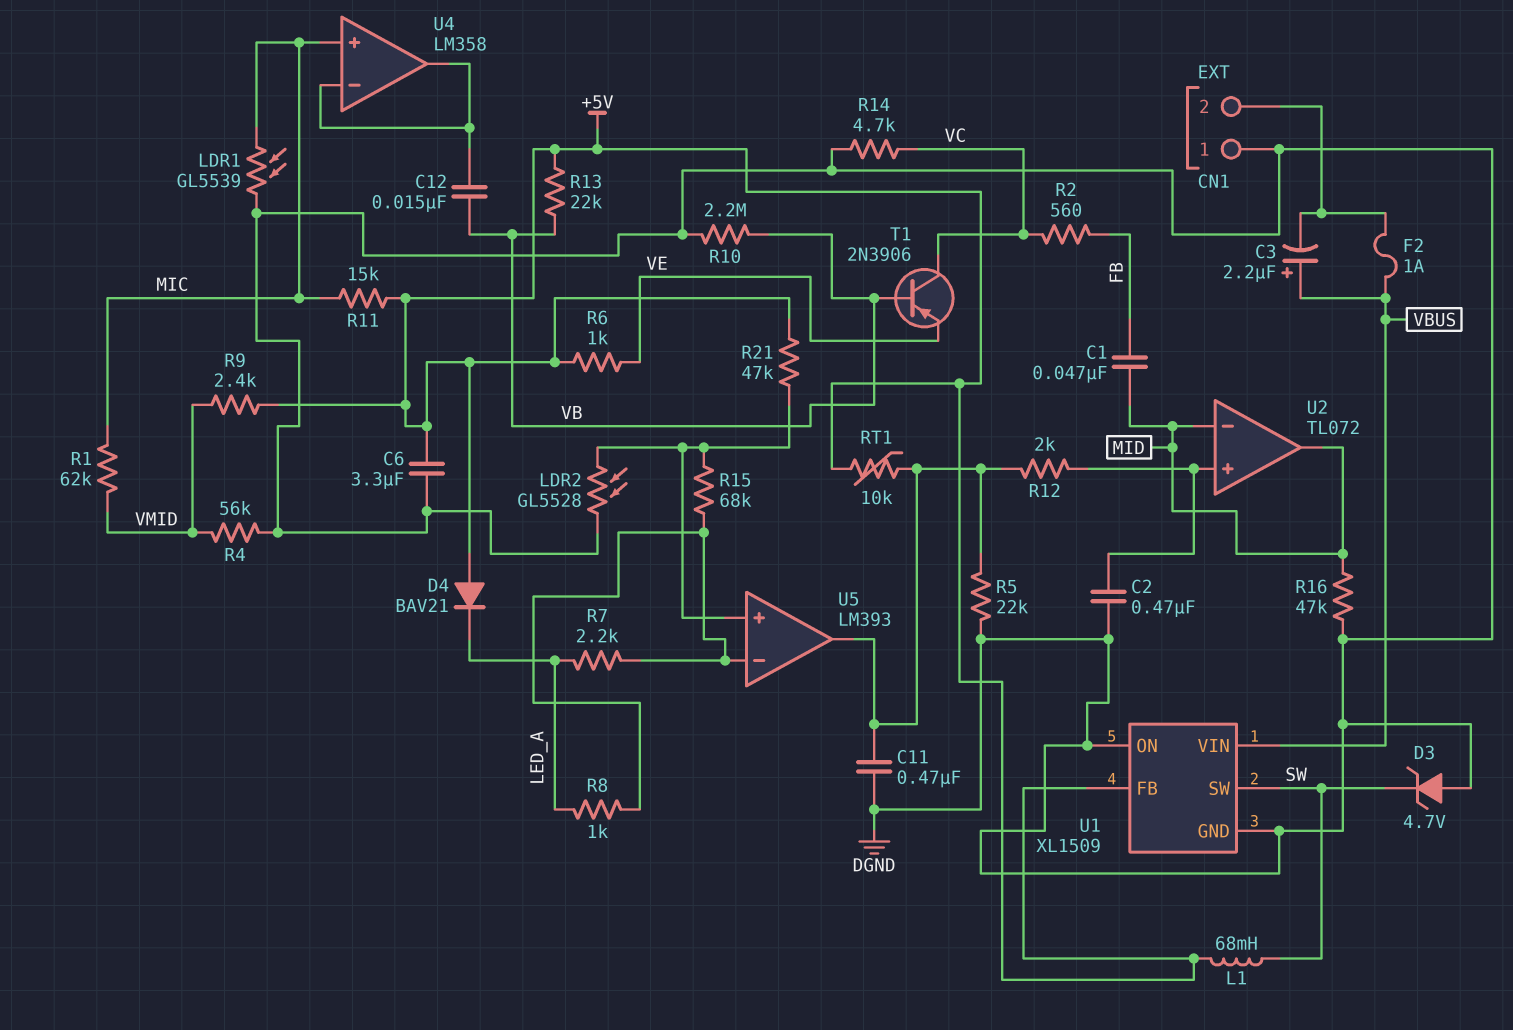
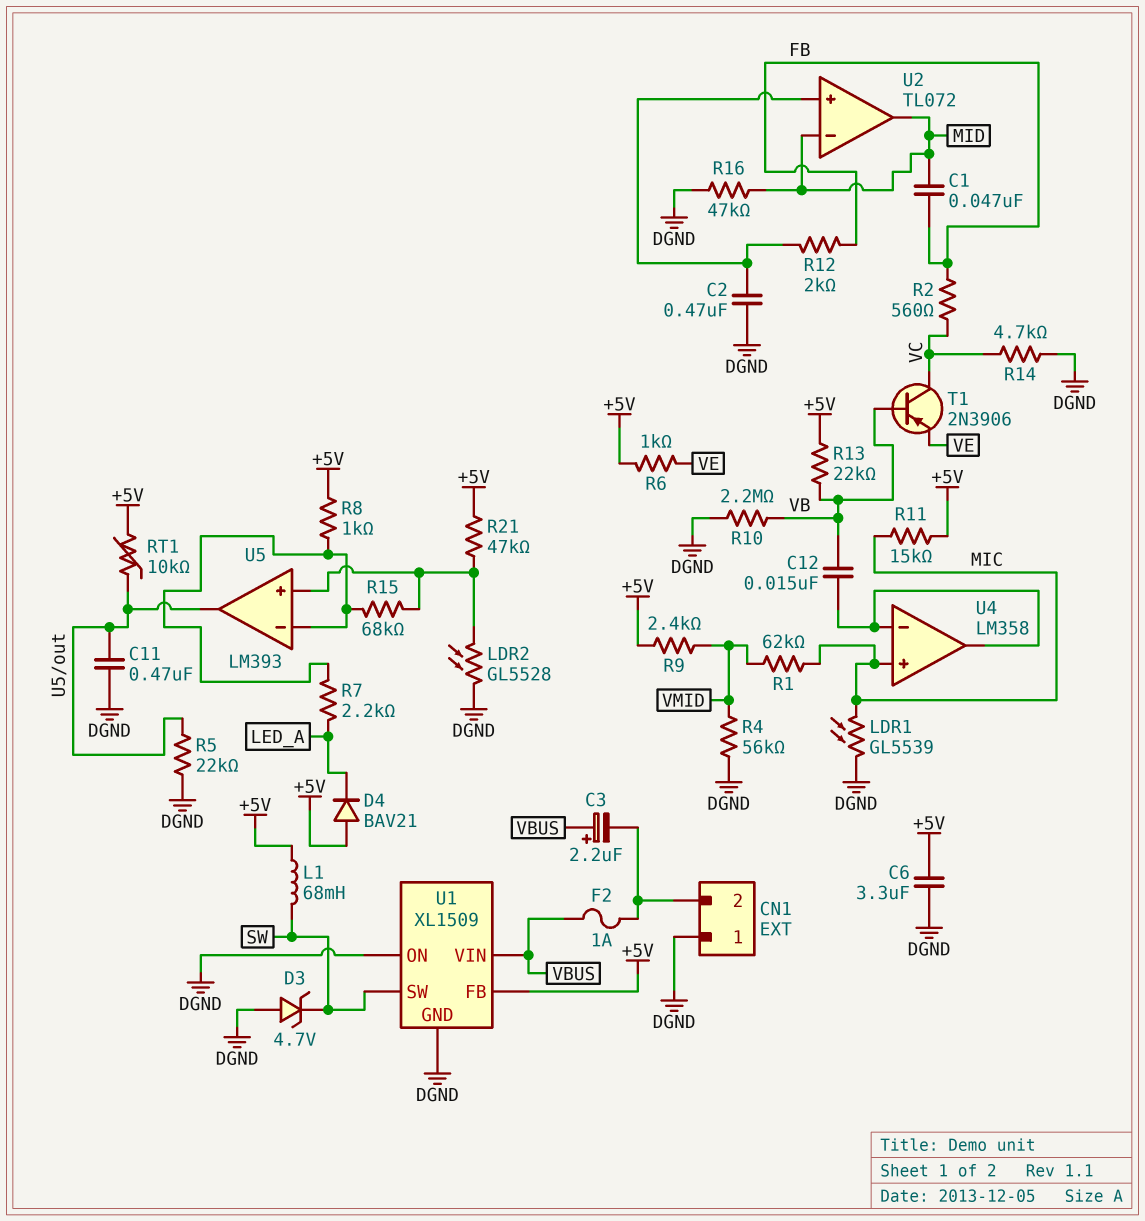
R8: 1k (LED_A, U5/in-) -> 1k (+5V, U5/in-)
R12: 2k (U2/in+, U5/out) -> 2k (FB, U2/in+)

